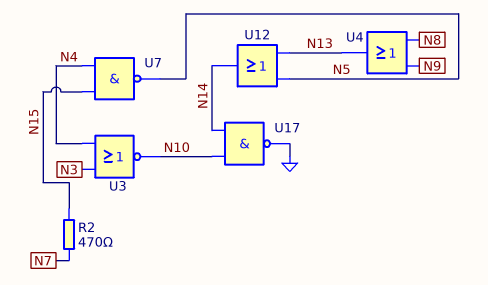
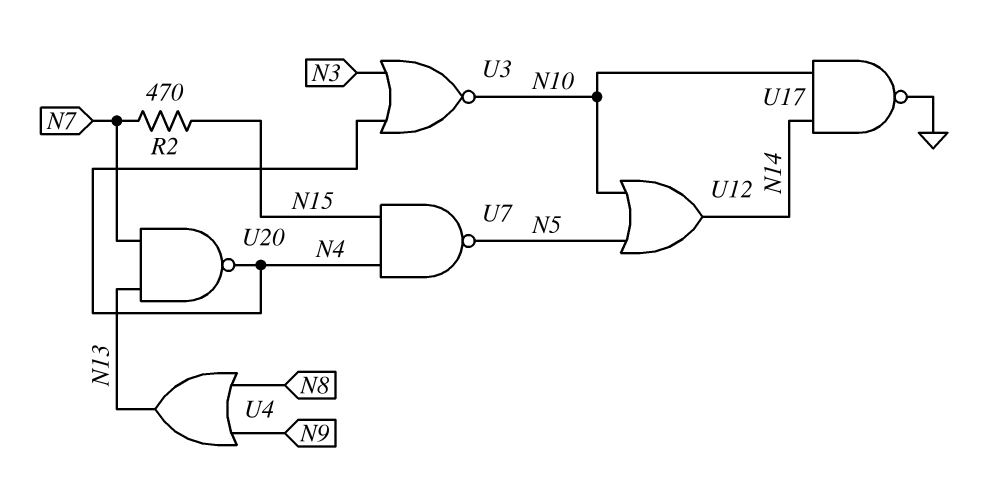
U12: OR (in N5, in N13, out N14) -> OR (in N5, in N10, out N14)
U20: none -> NAND (in N7, in N13, out N4)

